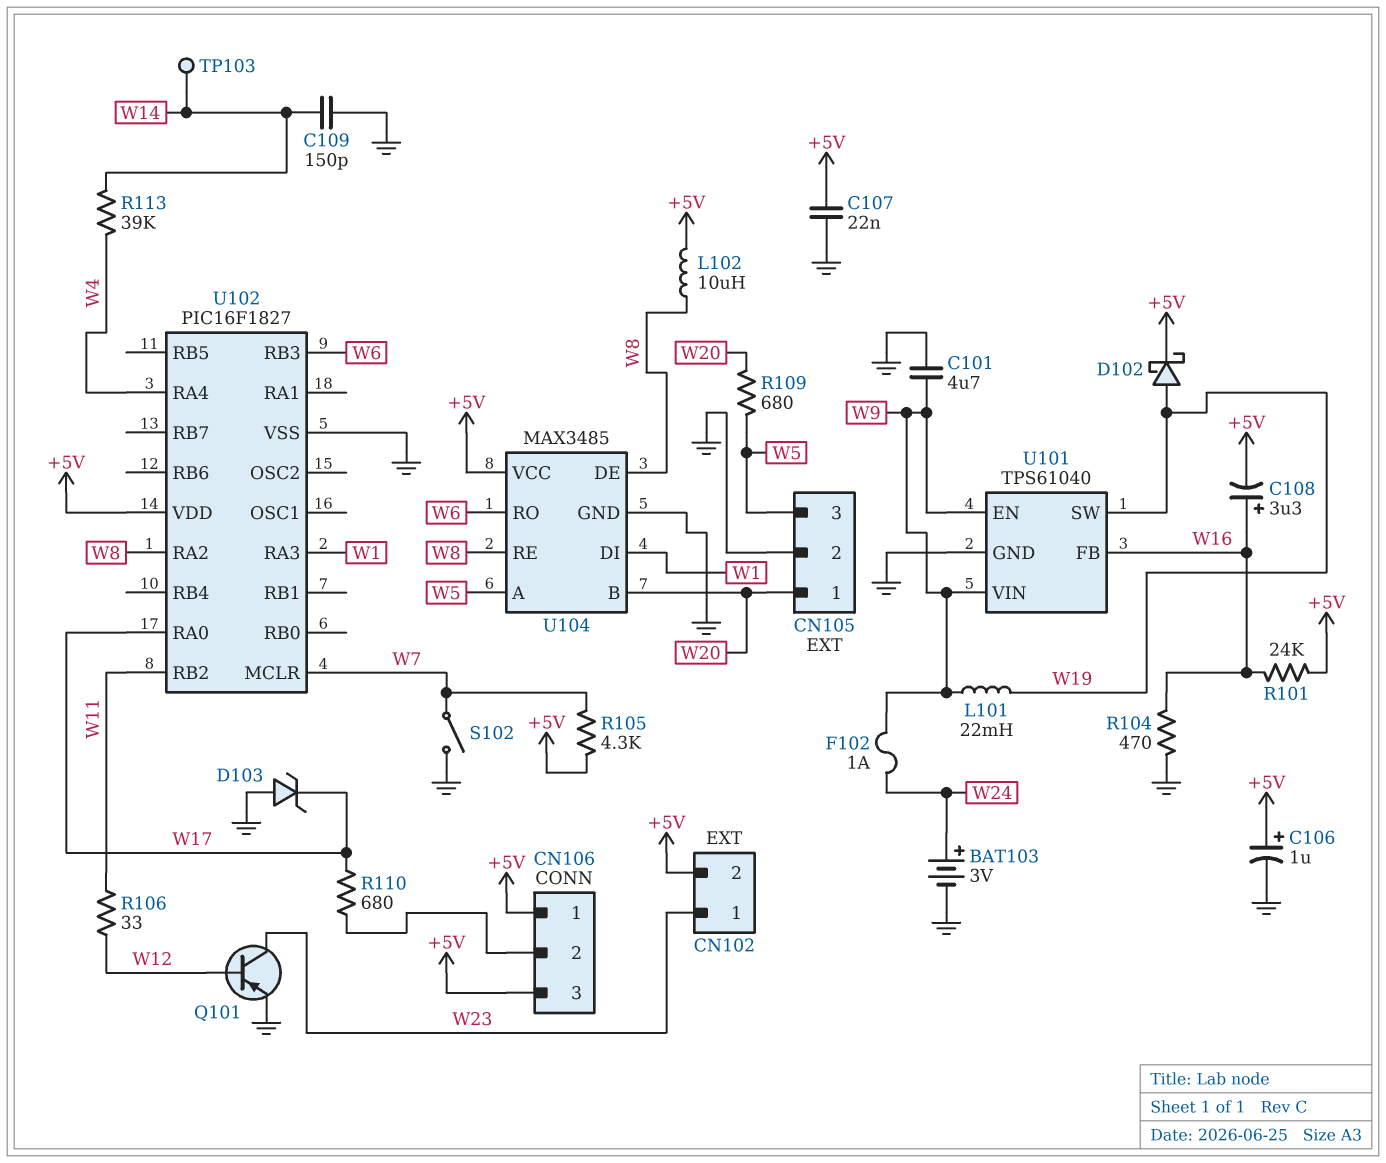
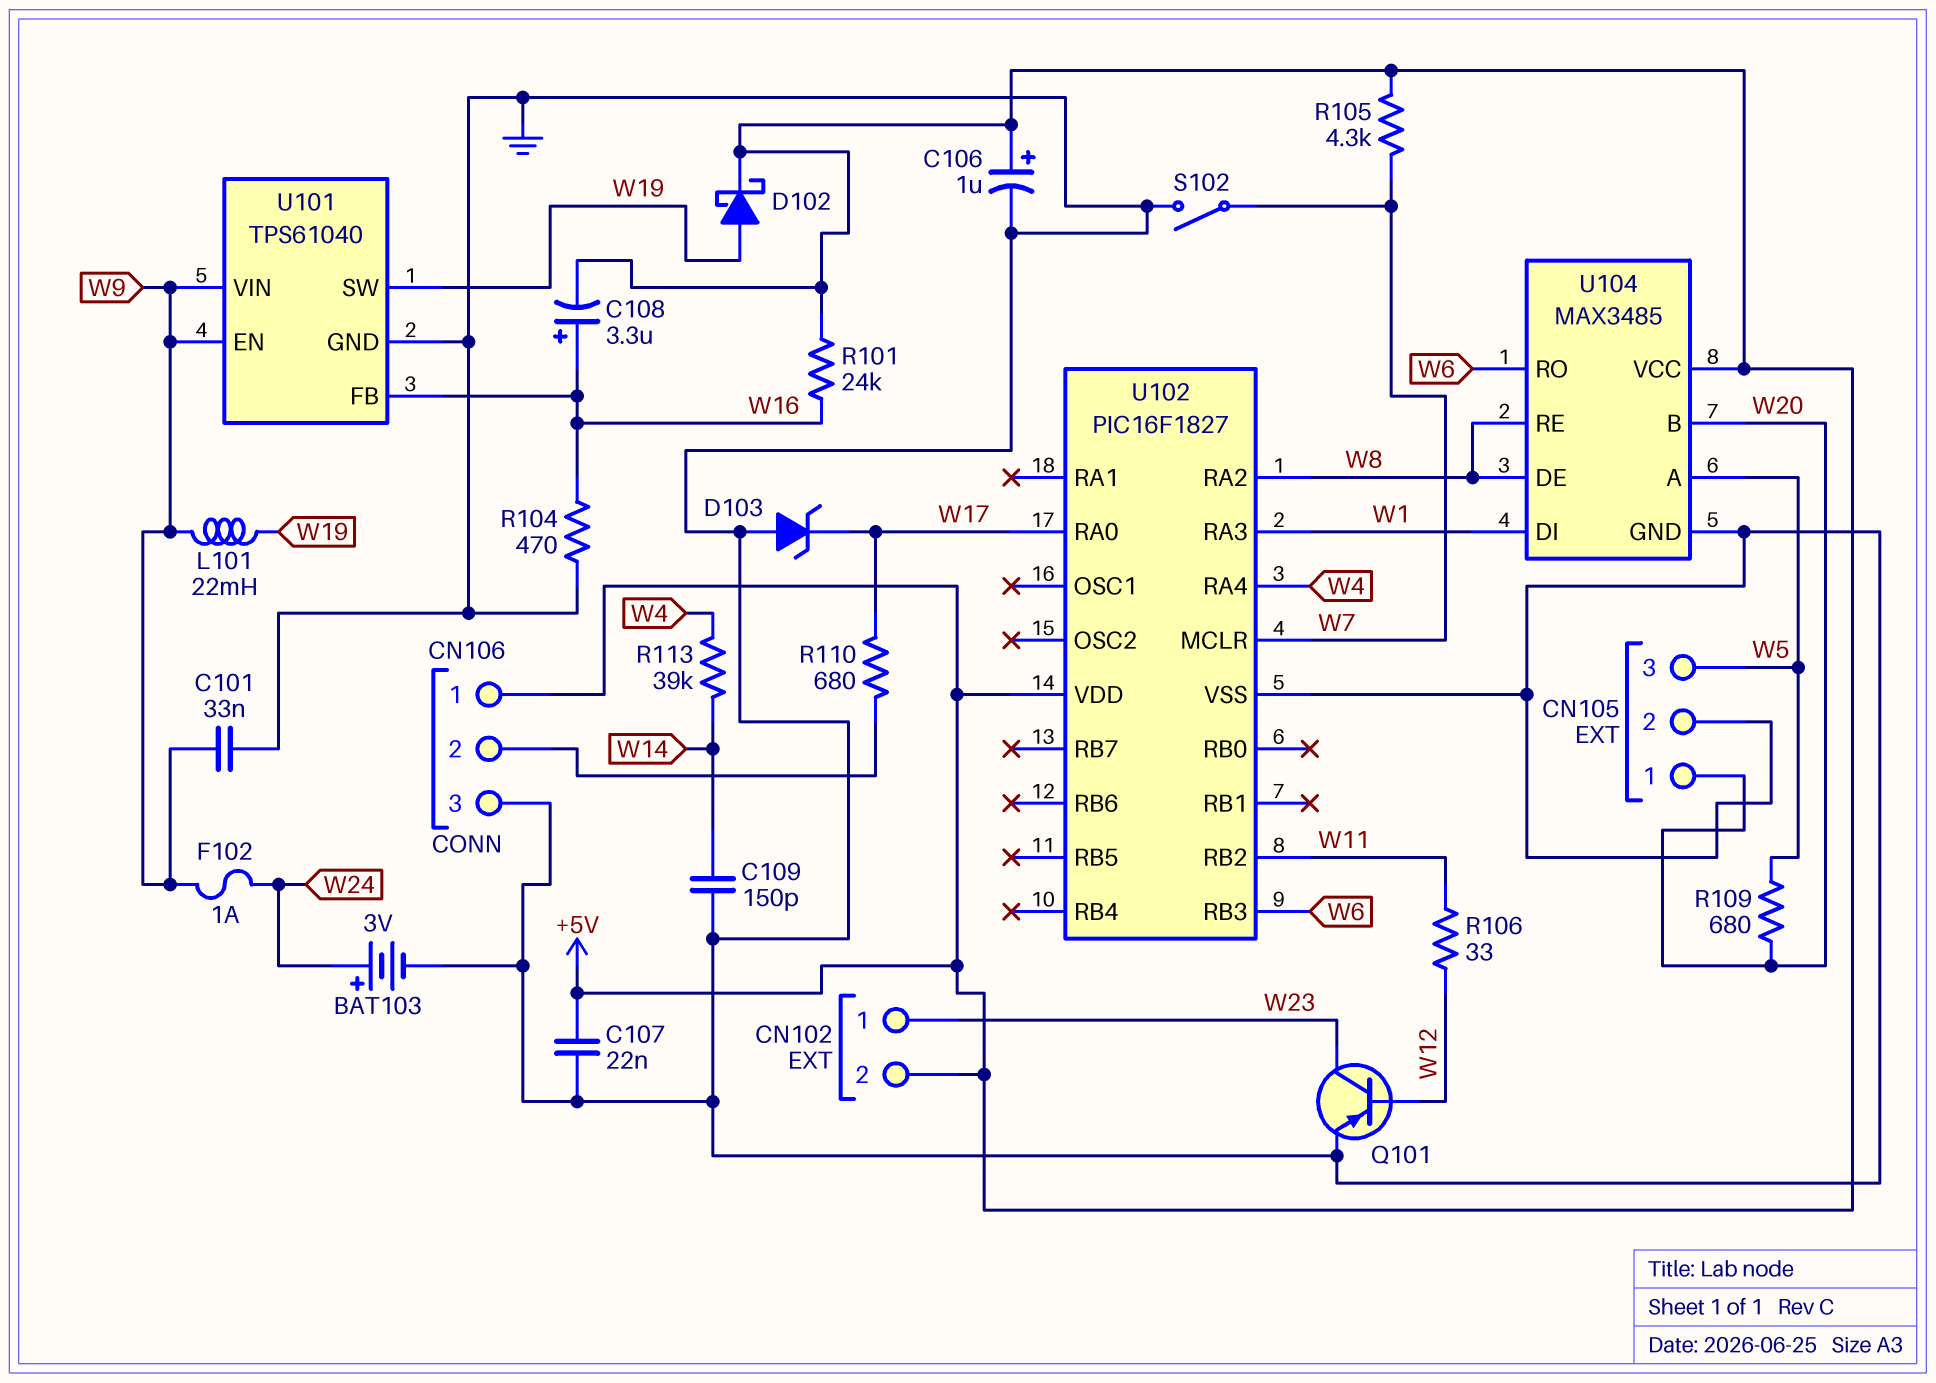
C101: 4.7uF (GND, W9) -> 33nF (GND, W9)
CN106 pin 3: +5V -> GND
L102: 10uH (+5V, W8) -> none
TP103: test point (W14) -> none

